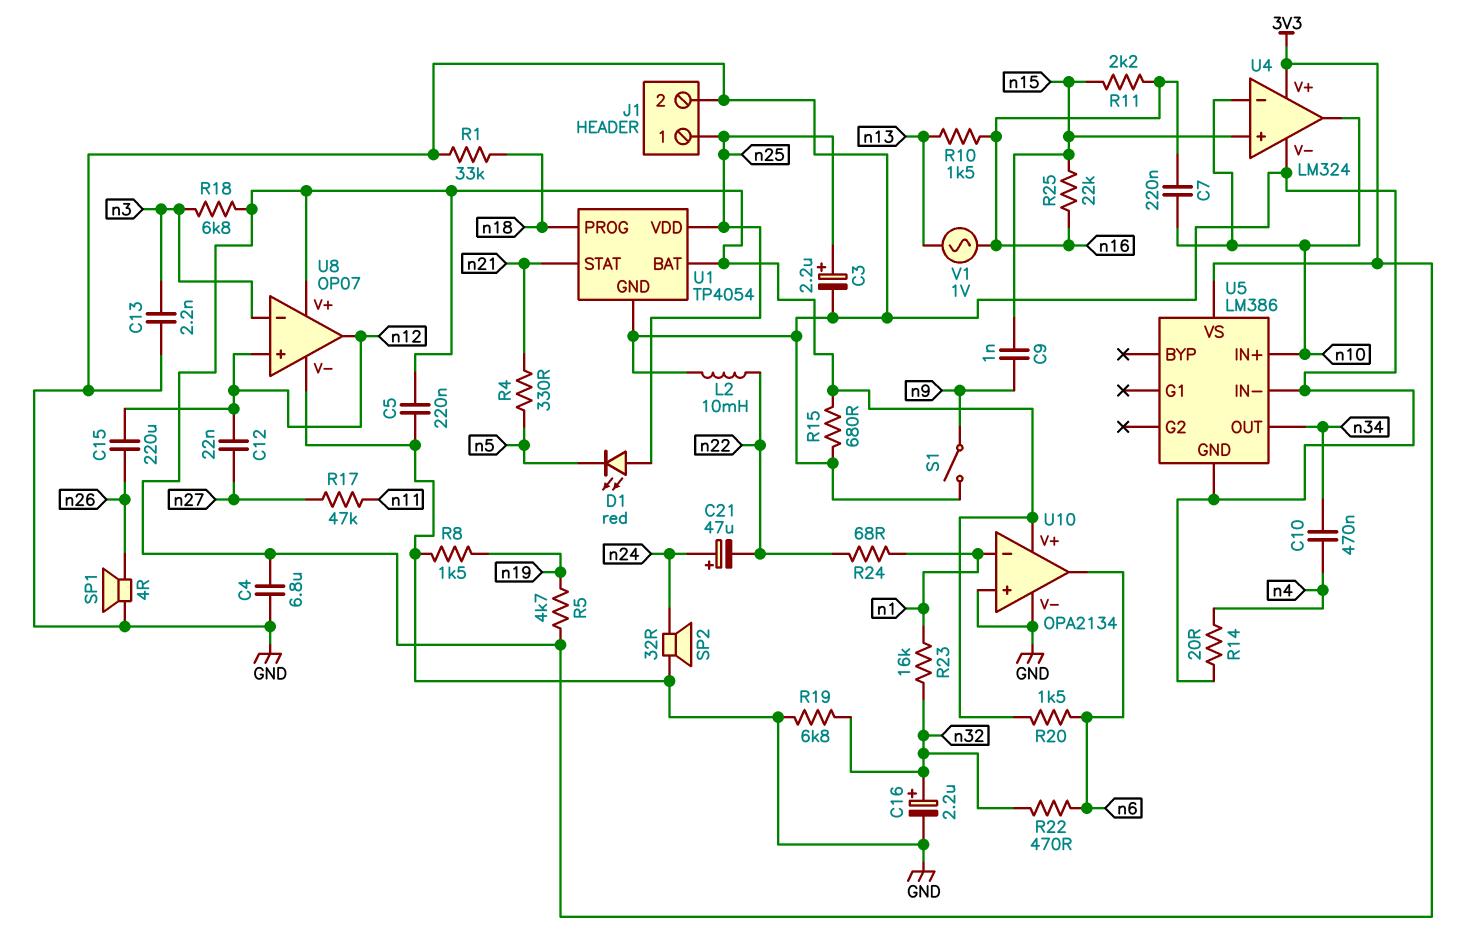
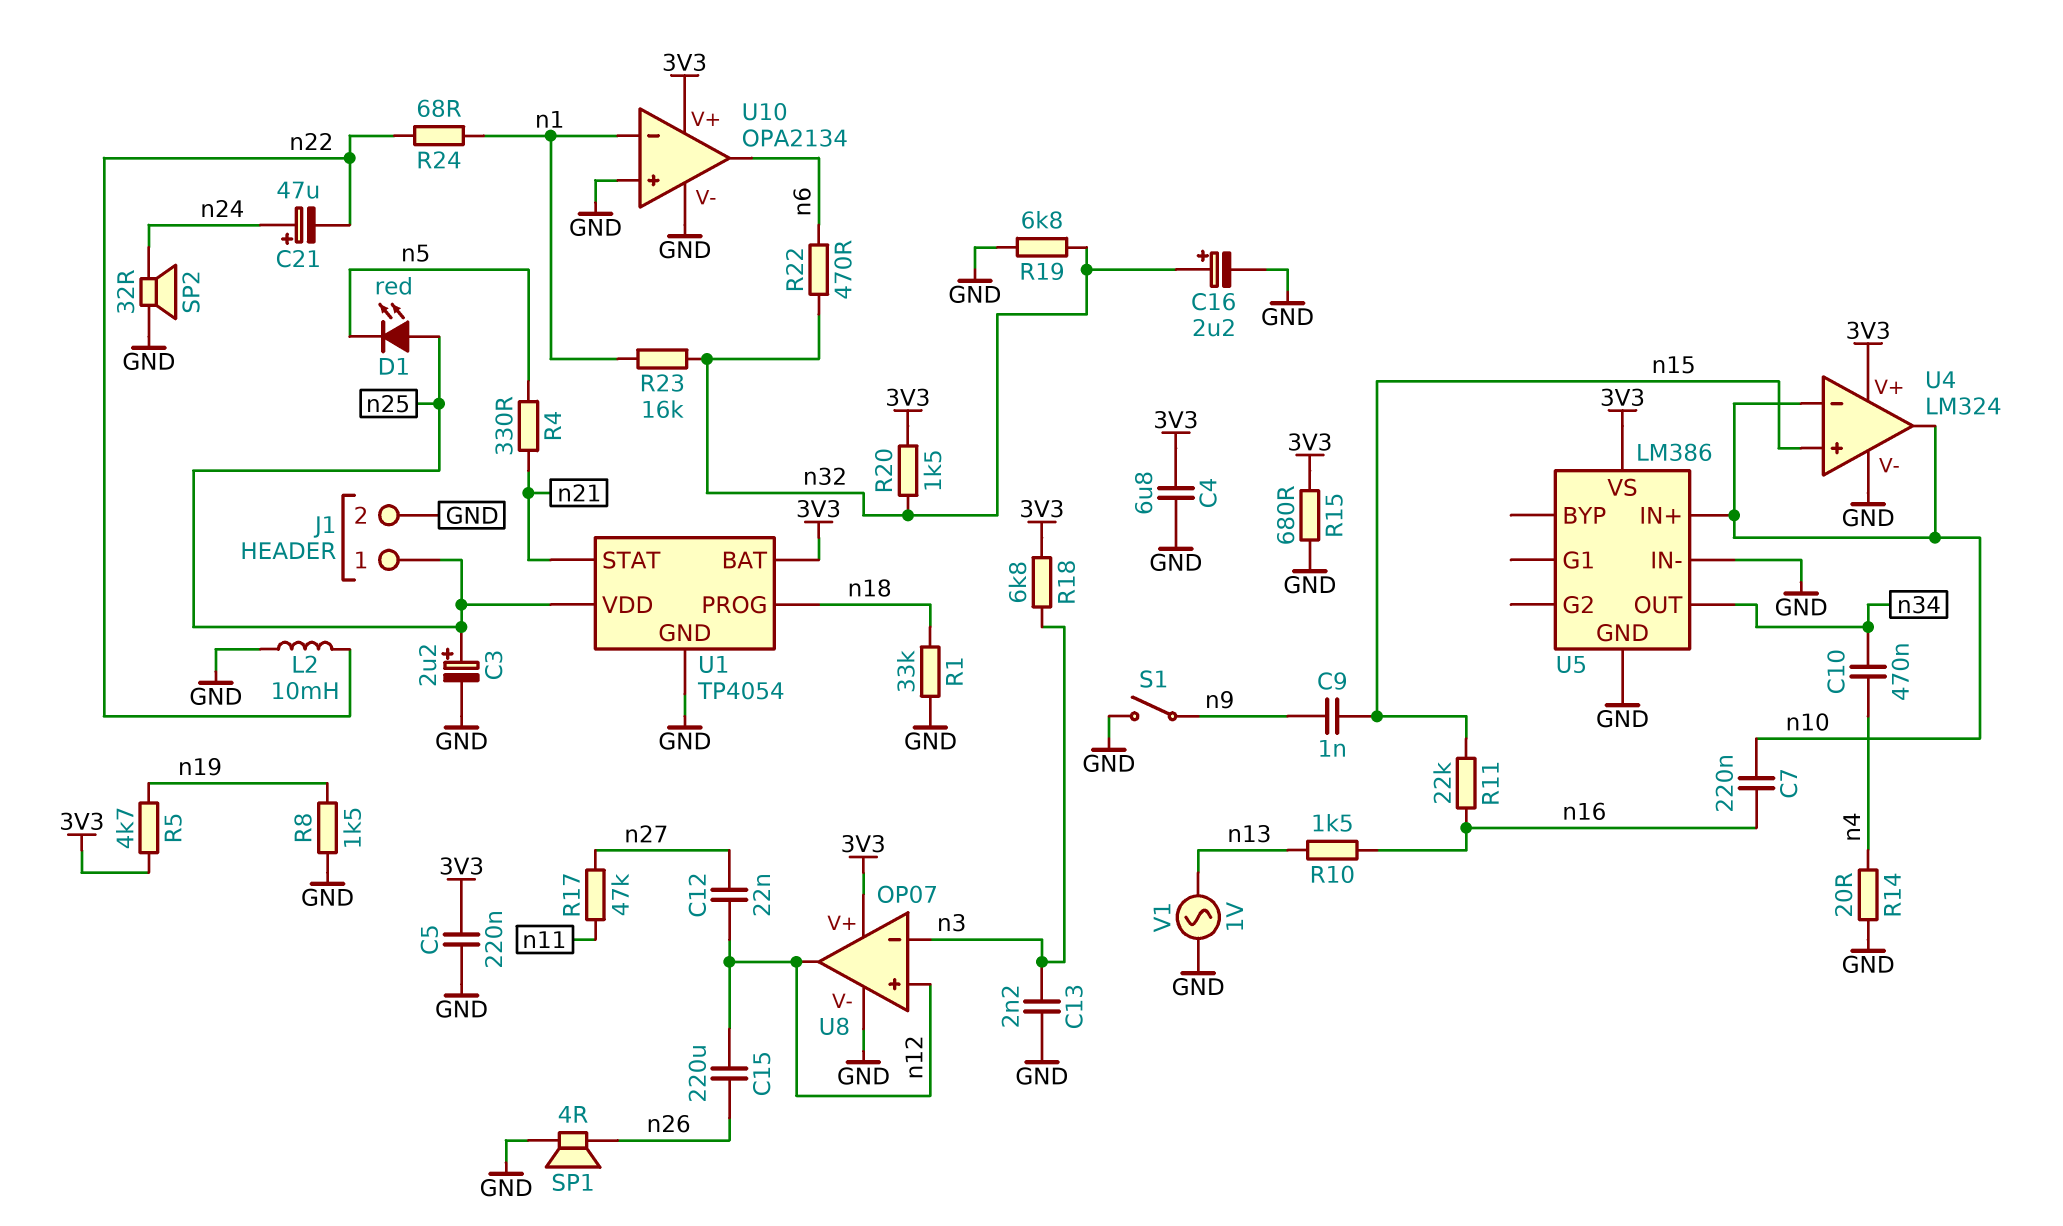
R11: 2.2k (n15, n16) -> 22k (n15, n16)
R20: 1.5k (3V3, n6) -> 1.5k (3V3, n32)
R25: 22k (n15, n16) -> none
V1: AC 1V (n13, n16) -> AC 1V (GND, n13)

